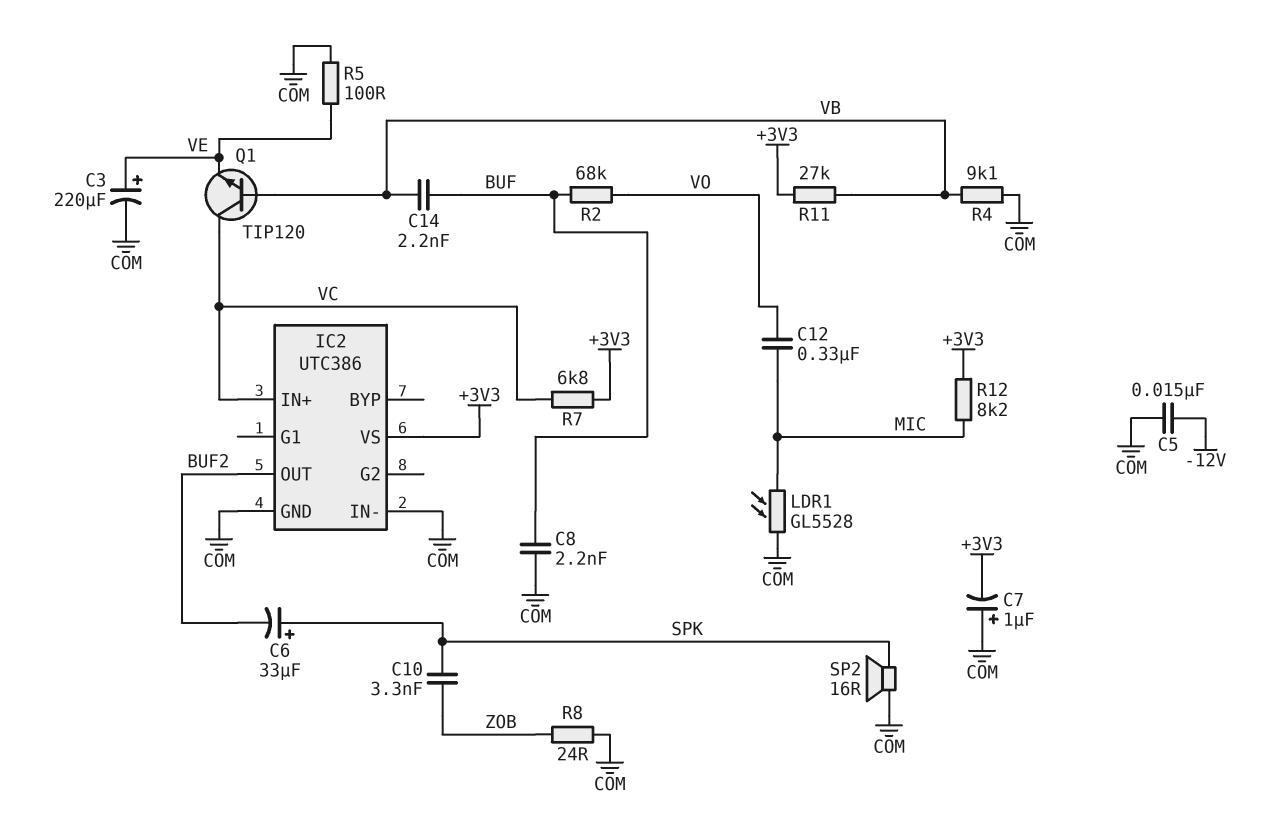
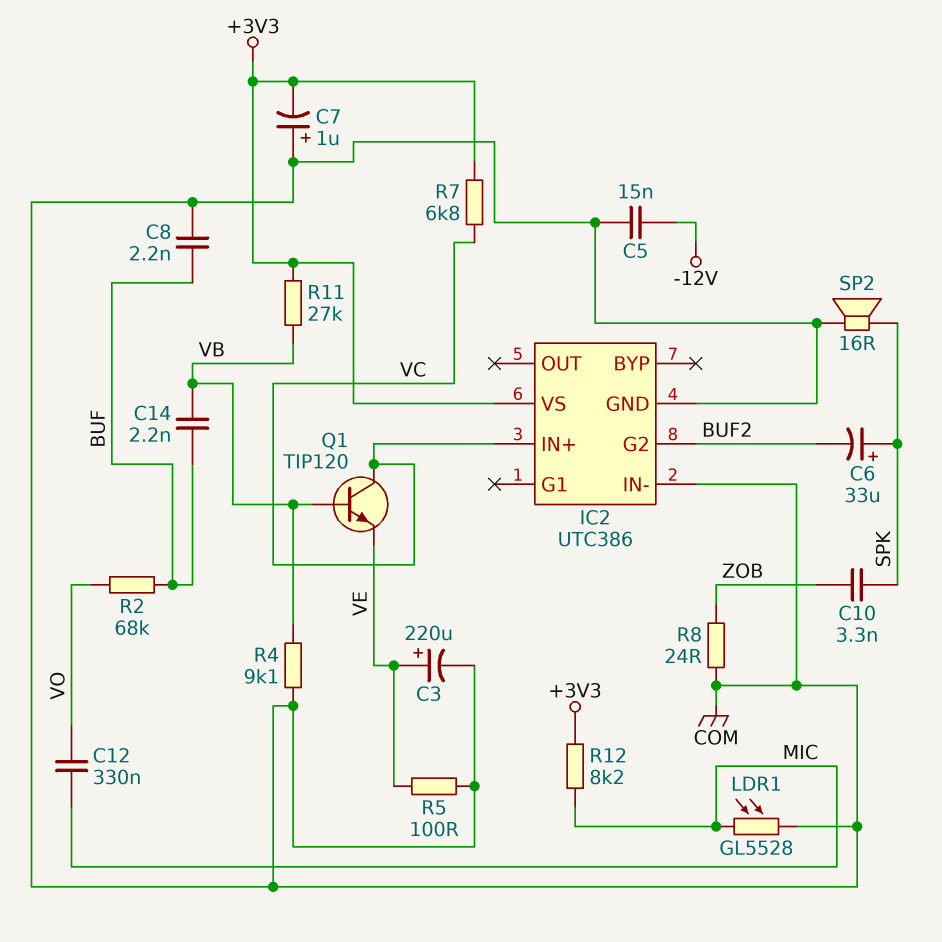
IC2 pin G2: none -> BUF2
IC2 pin OUT: BUF2 -> none

